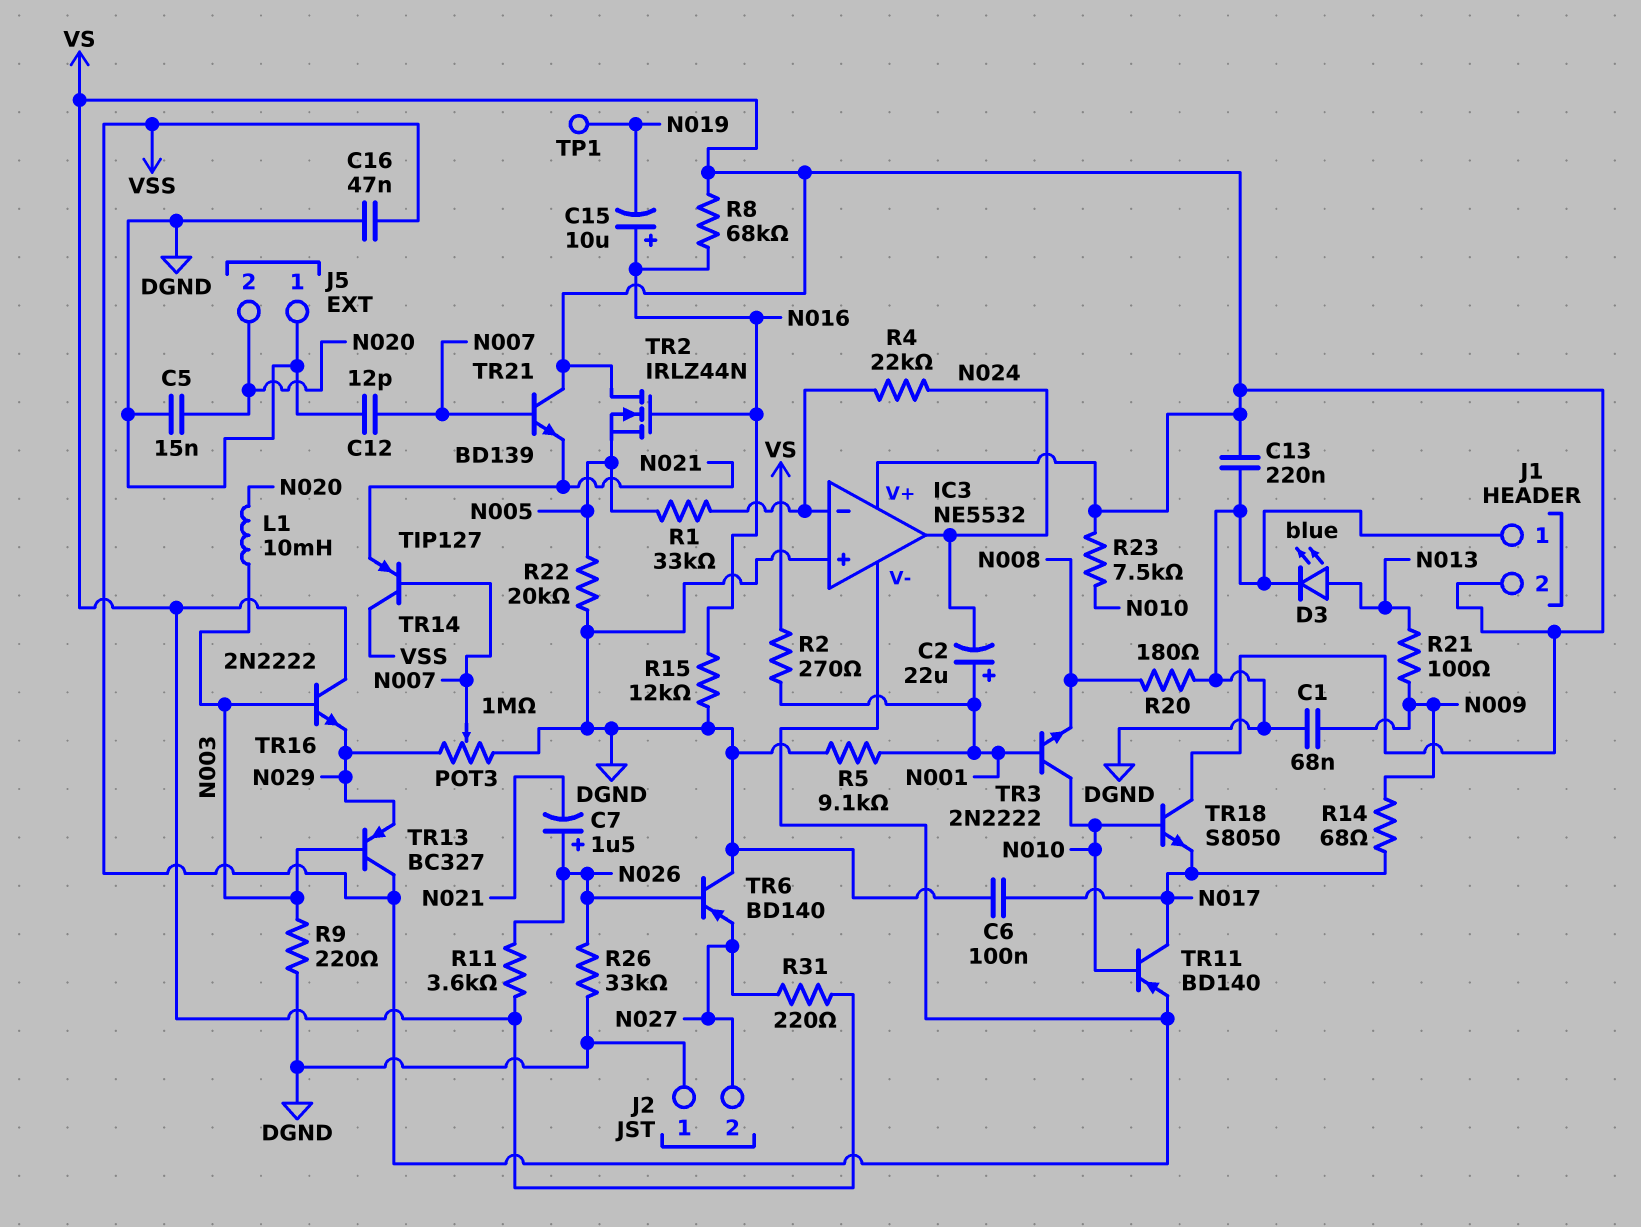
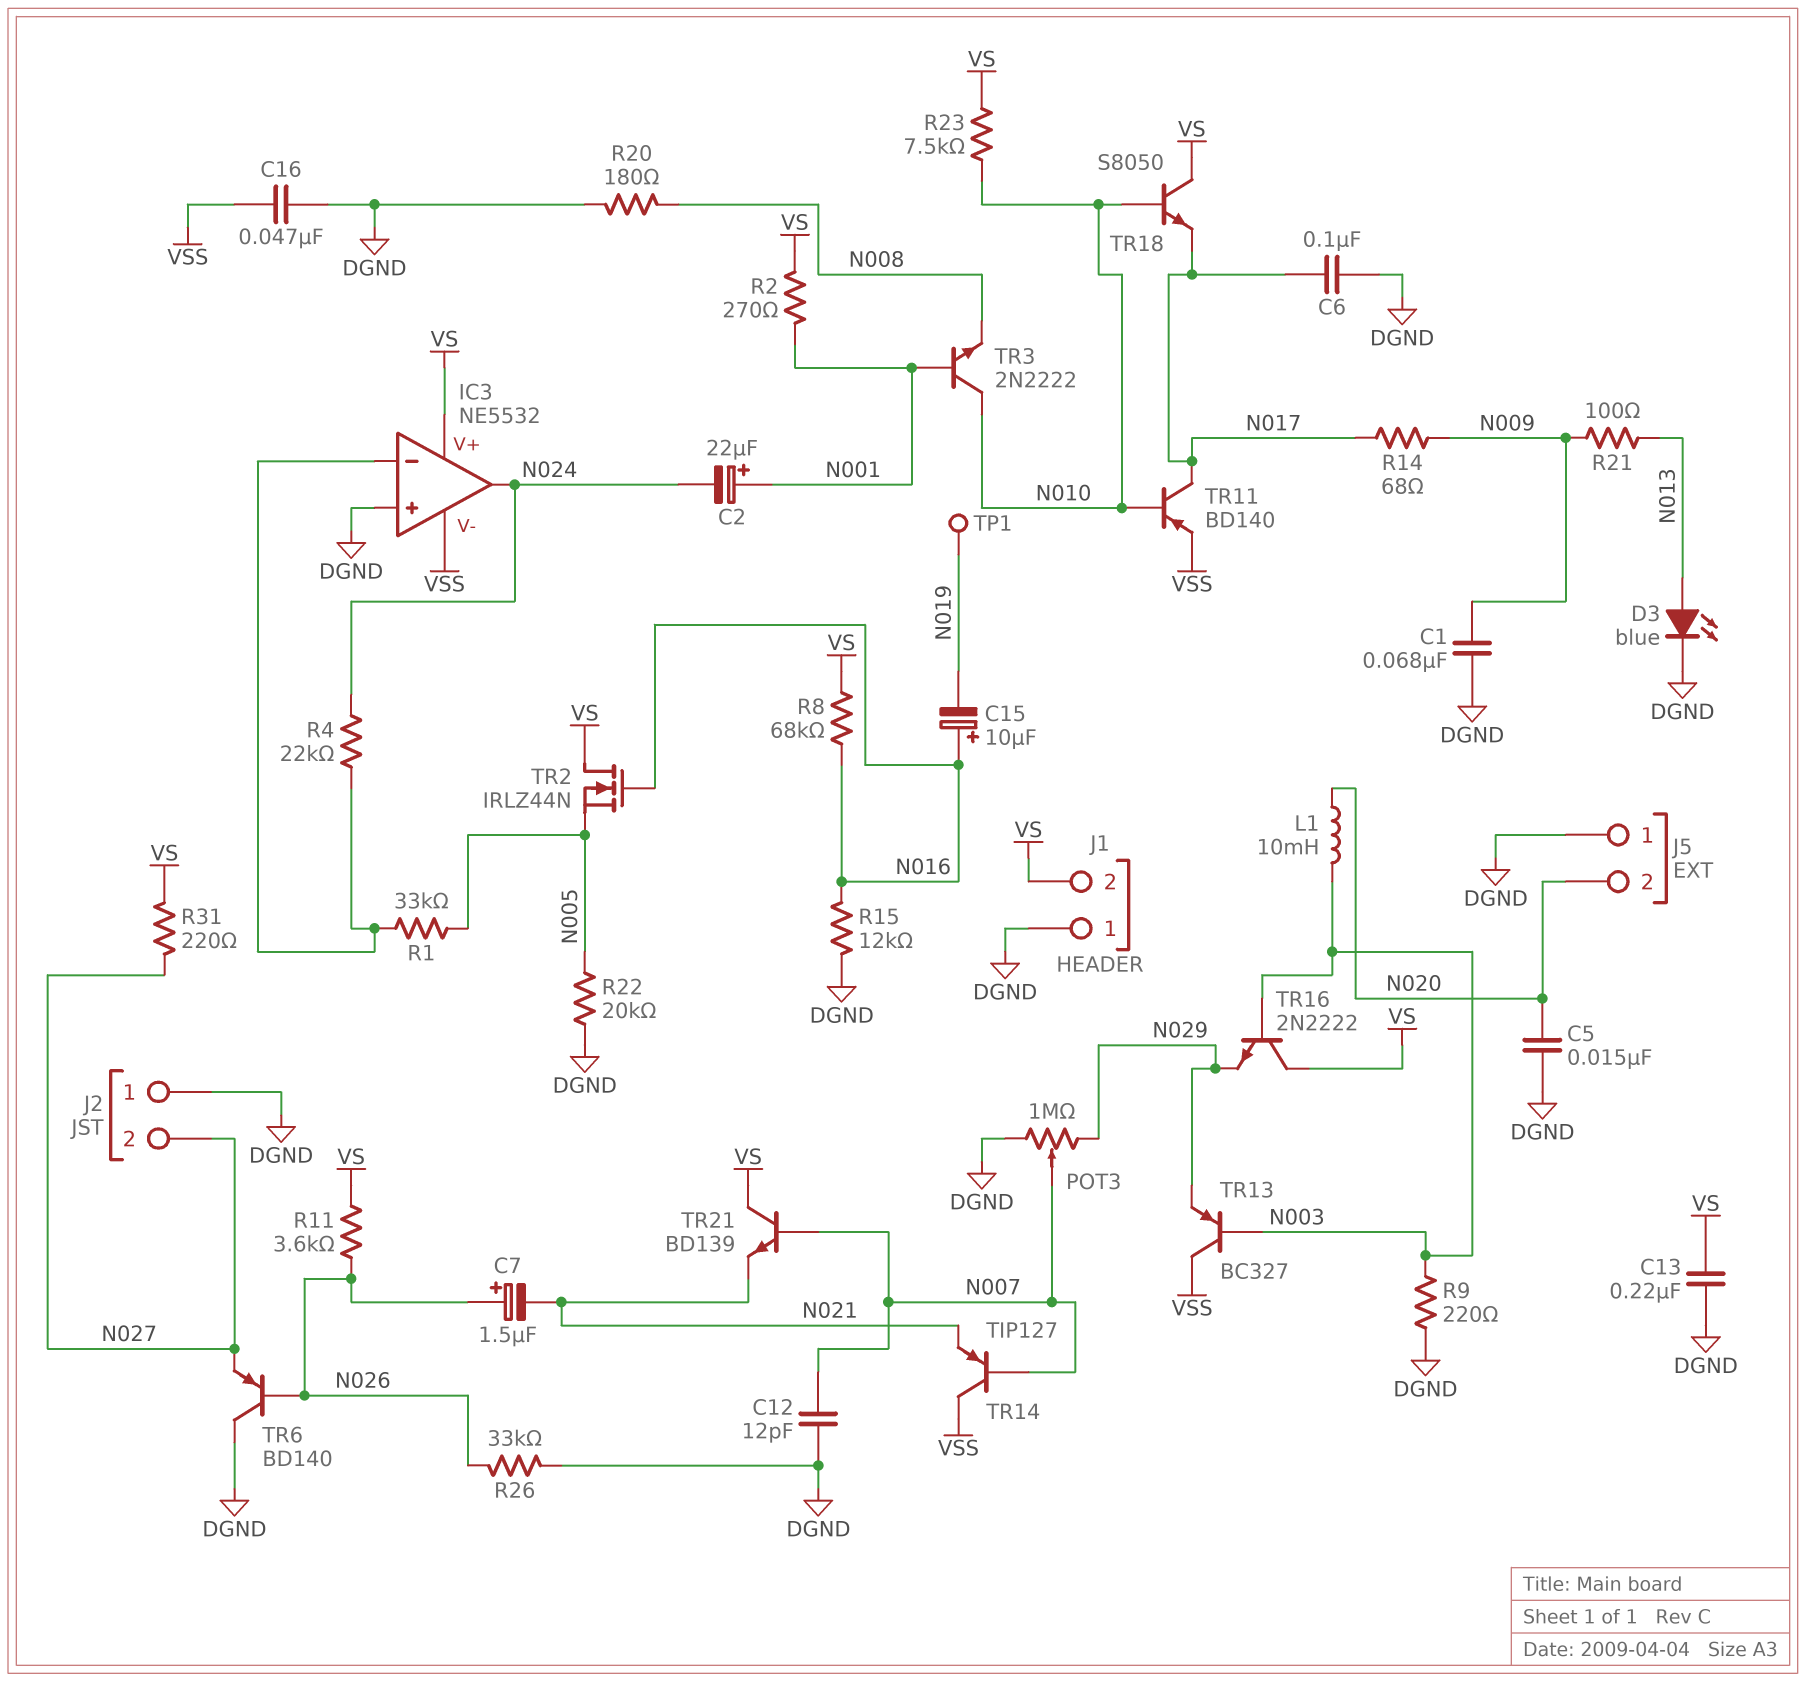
R5: 9.1k (DGND, N001) -> none

